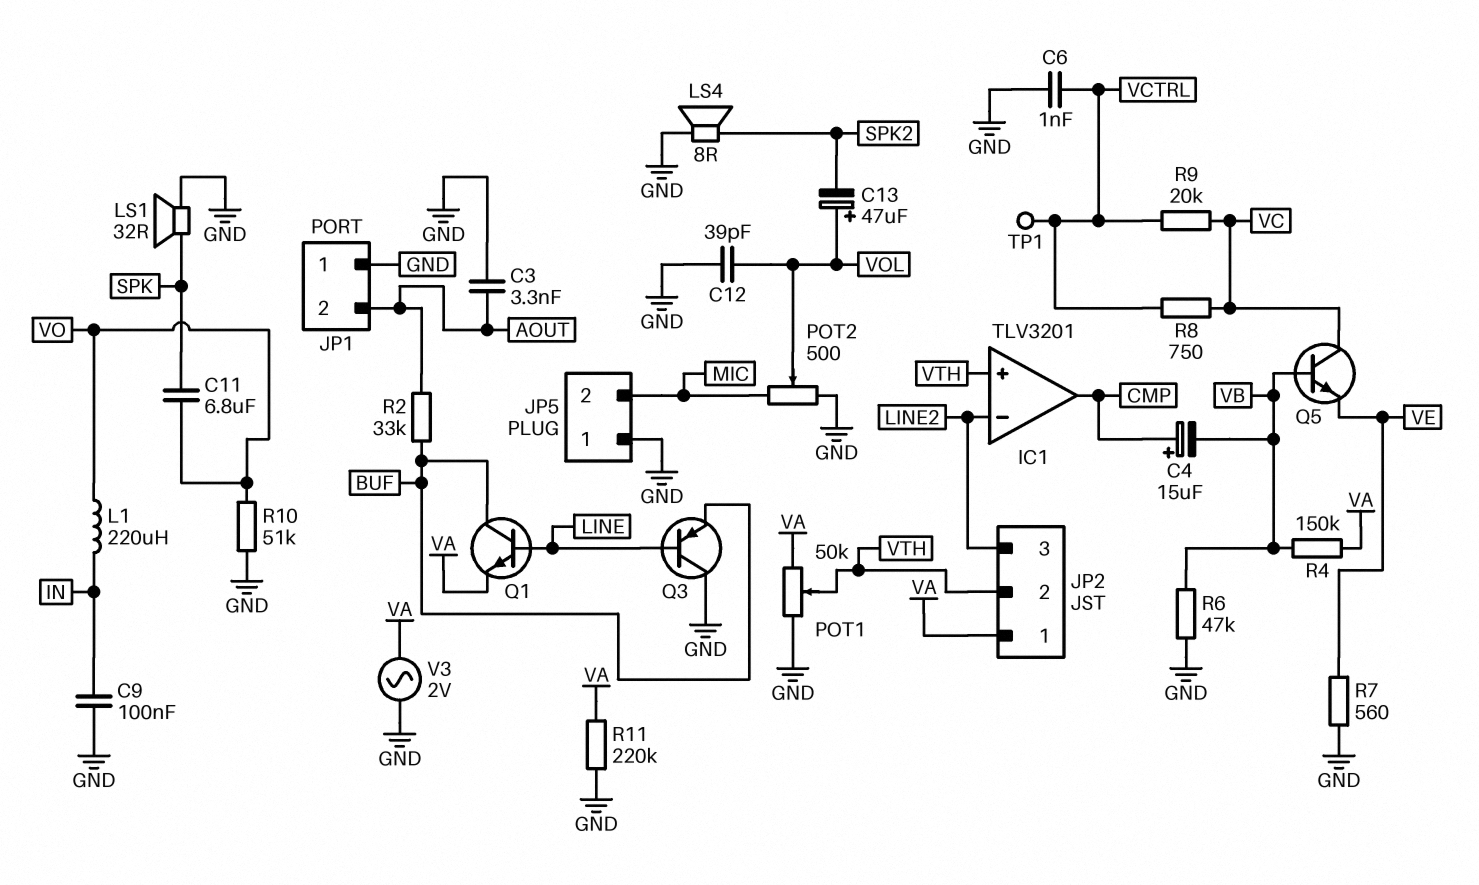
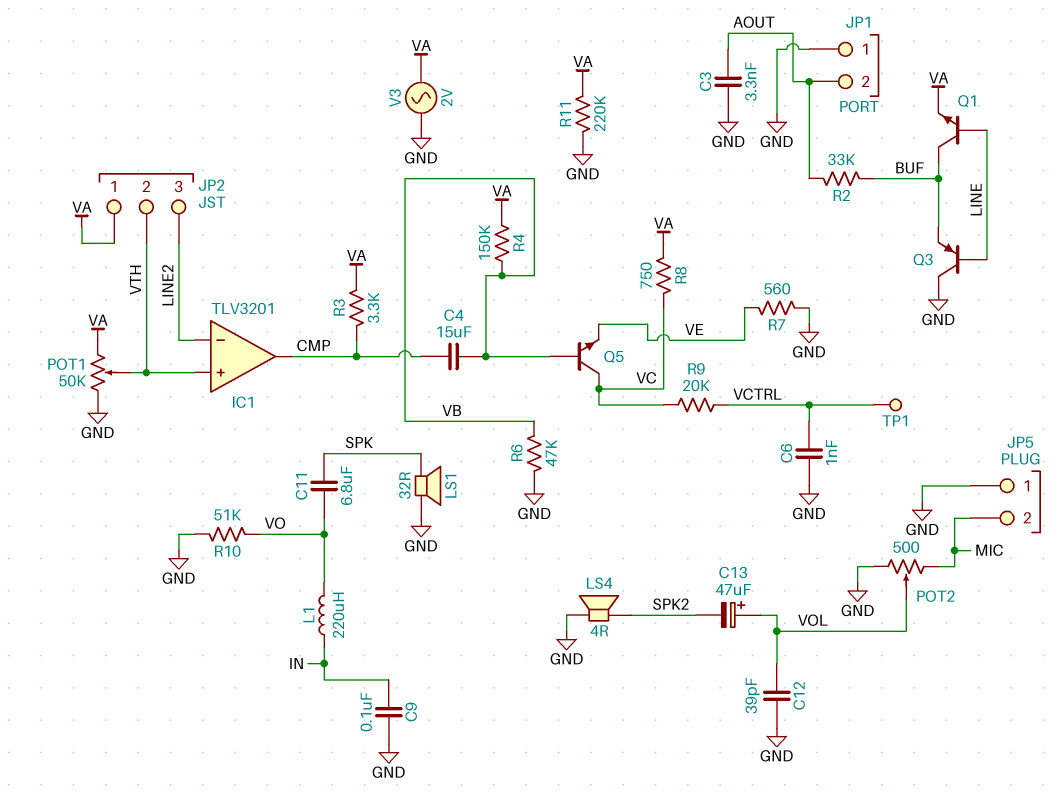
C4: 15uF (plus CMP, minus VB) -> 15uF (CMP, VB)
LS4: speaker 8R (GND, SPK2) -> speaker 4R (GND, SPK2)
R3: none -> 3.3k (CMP, VA)
R8: 750 (VC, VCTRL) -> 750 (VA, VC)

